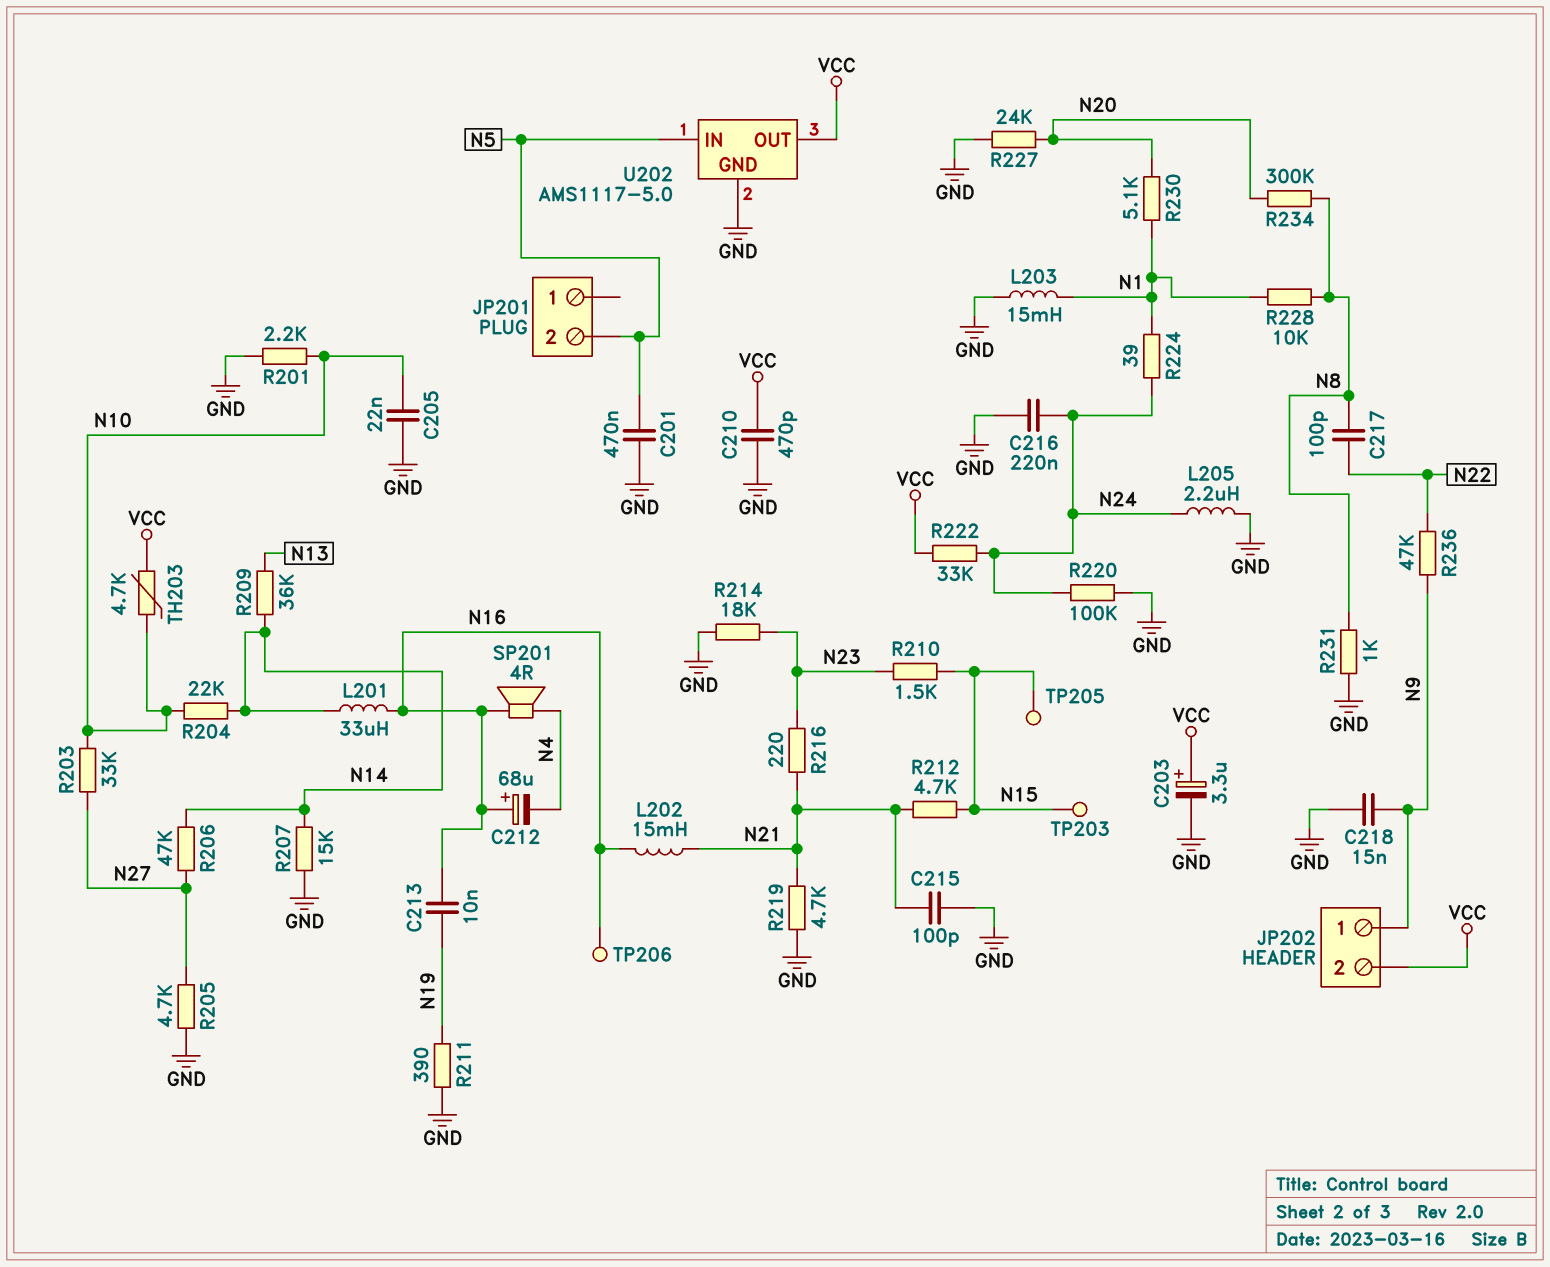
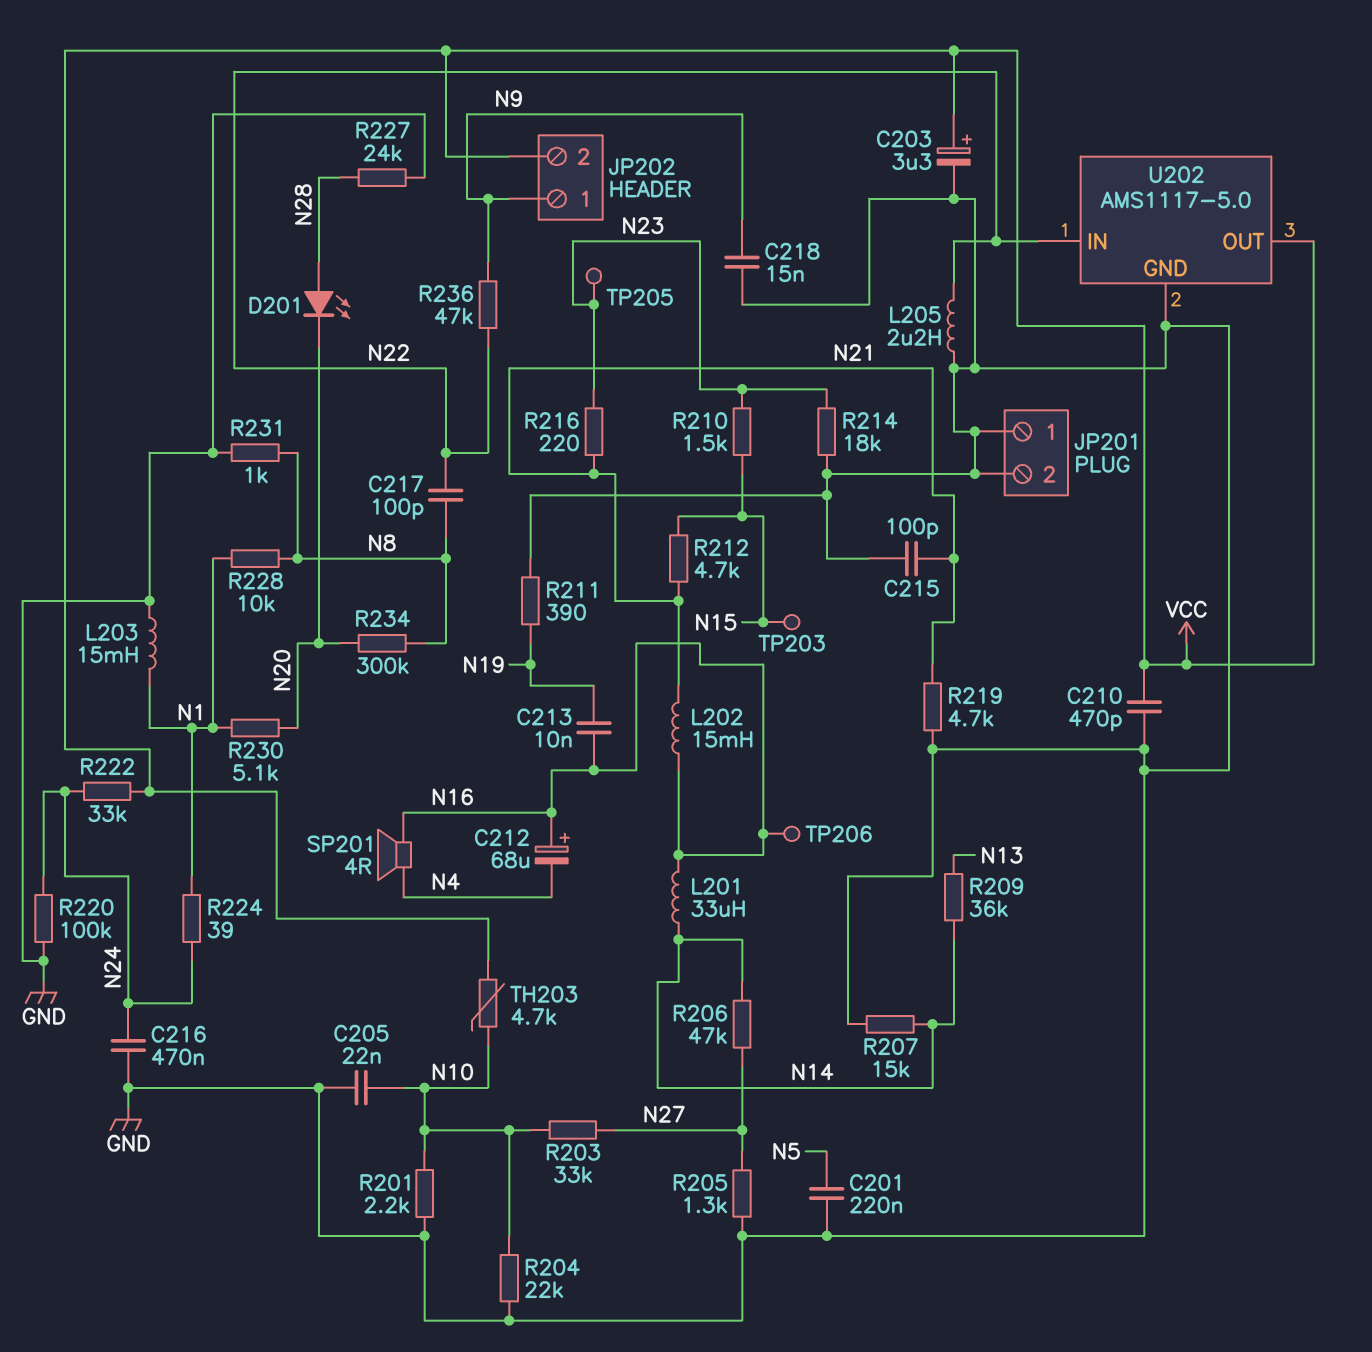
C201: 470nF (GND, N5) -> 220nF (GND, N5)
C216: 220nF (GND, N24) -> 470nF (GND, N24)
D201: none -> LED (A N28, K N20)
JP201 pin 1: none -> GND
JP201 pin 2: N5 -> GND
L205: 2.2uH (GND, N24) -> 2.2uH (GND, N22)
R204: 22k (N10, N14) -> 22k (GND, N10)
R205: 4.7k (GND, N27) -> 1.3k (GND, N27)
R227: 24k (GND, N20) -> 24k (GND, N28)
TP205: test point (N15) -> test point (N23)
U202 pin IN: N5 -> N22

